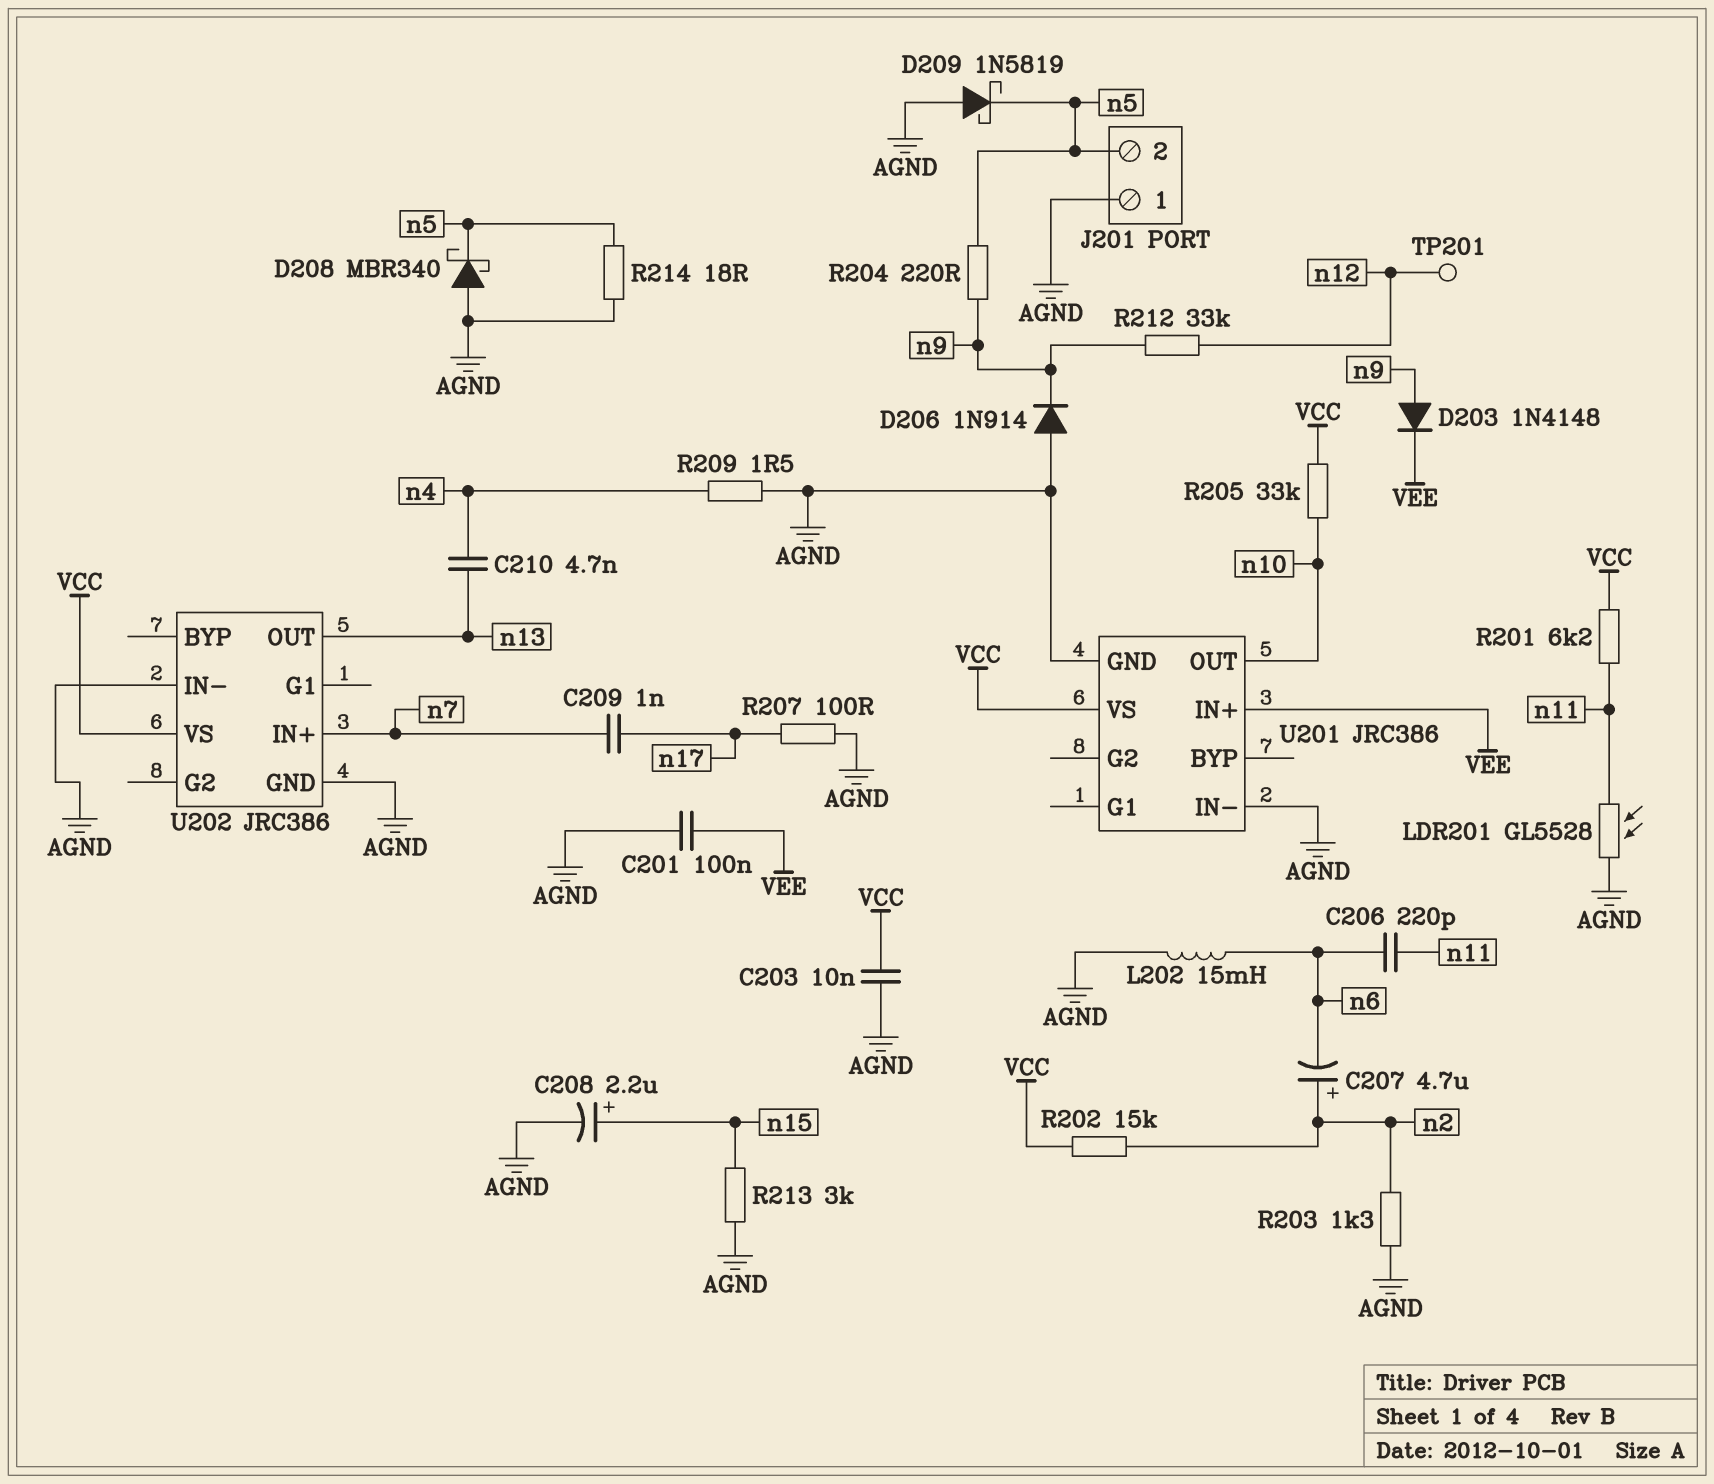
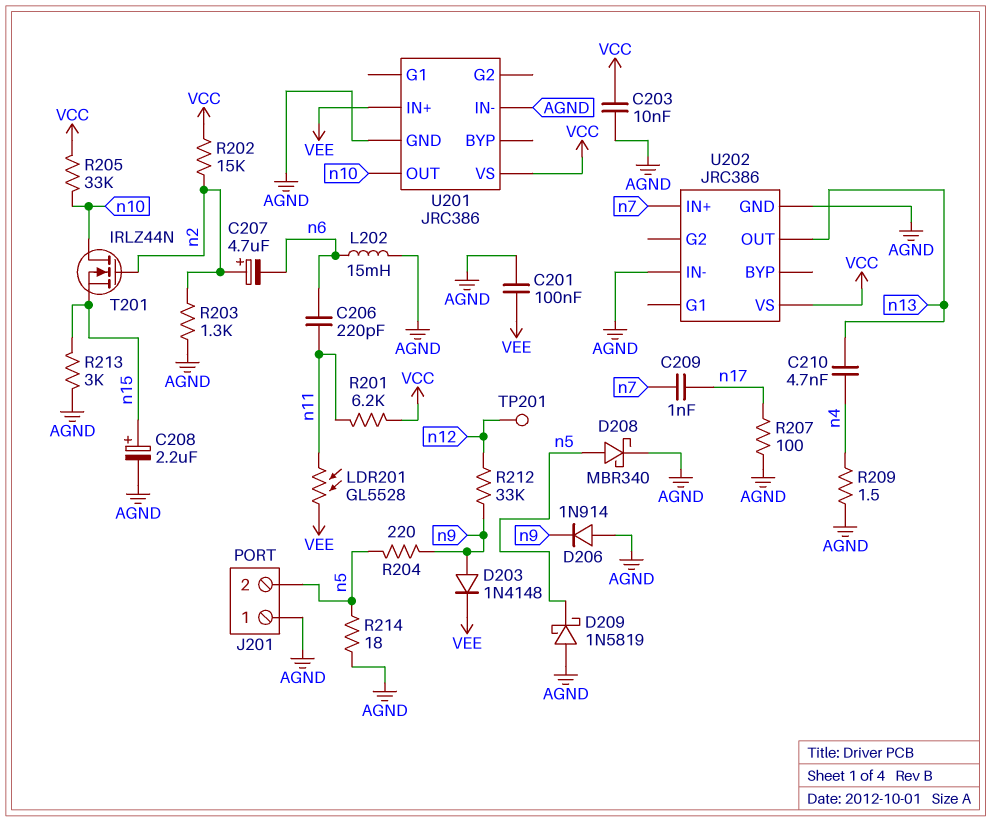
D208: schottky MBR340 (A AGND, K n5) -> schottky MBR340 (A n5, K AGND)
LDR201: GL5528 (AGND, n11) -> GL5528 (VEE, n11)
T201: none -> NMOS IRLZ44N (G n2, D n10, S n15)

